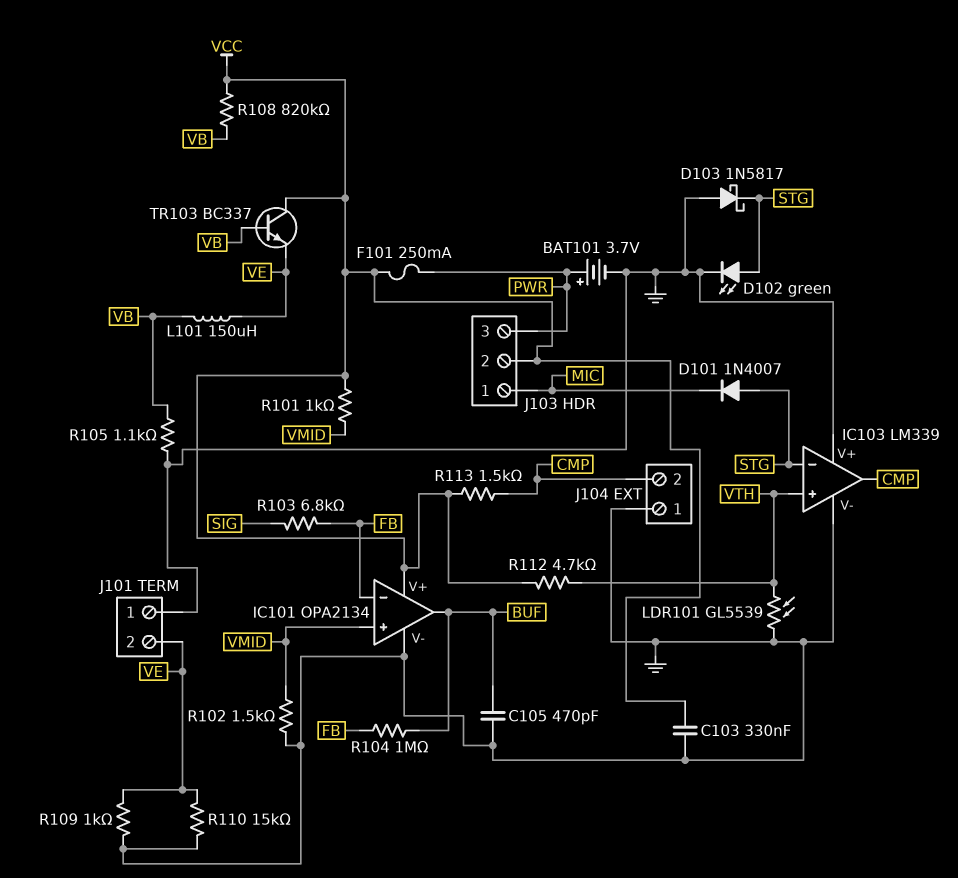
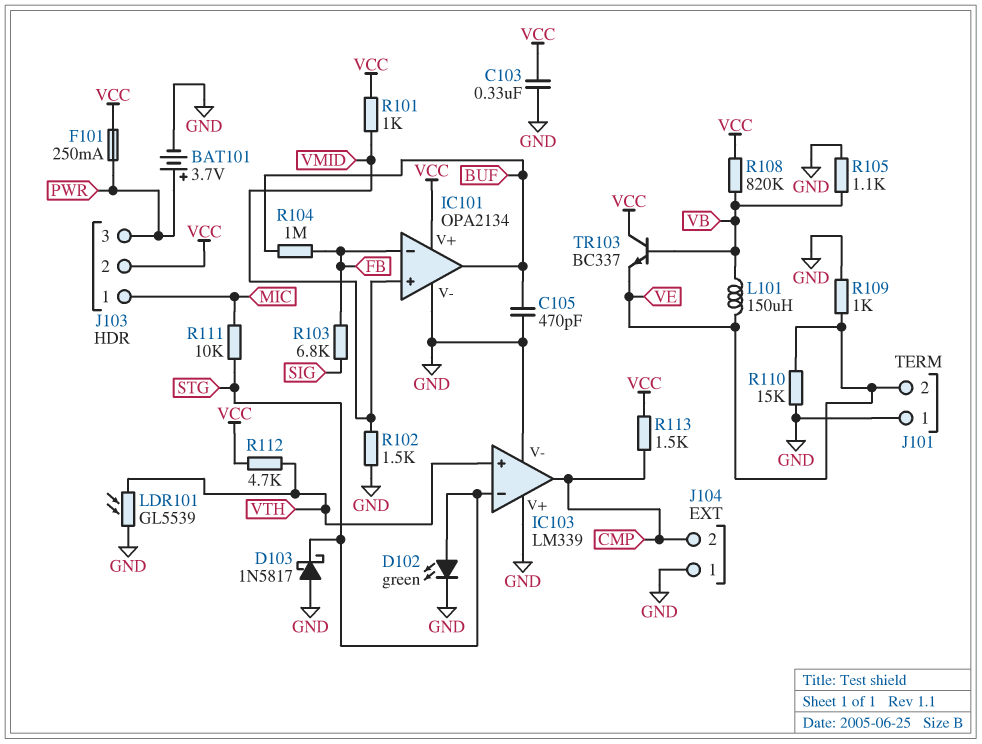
D101: diode 1N4007 (A STG, K MIC) -> none
R111: none -> 10k (MIC, STG)

